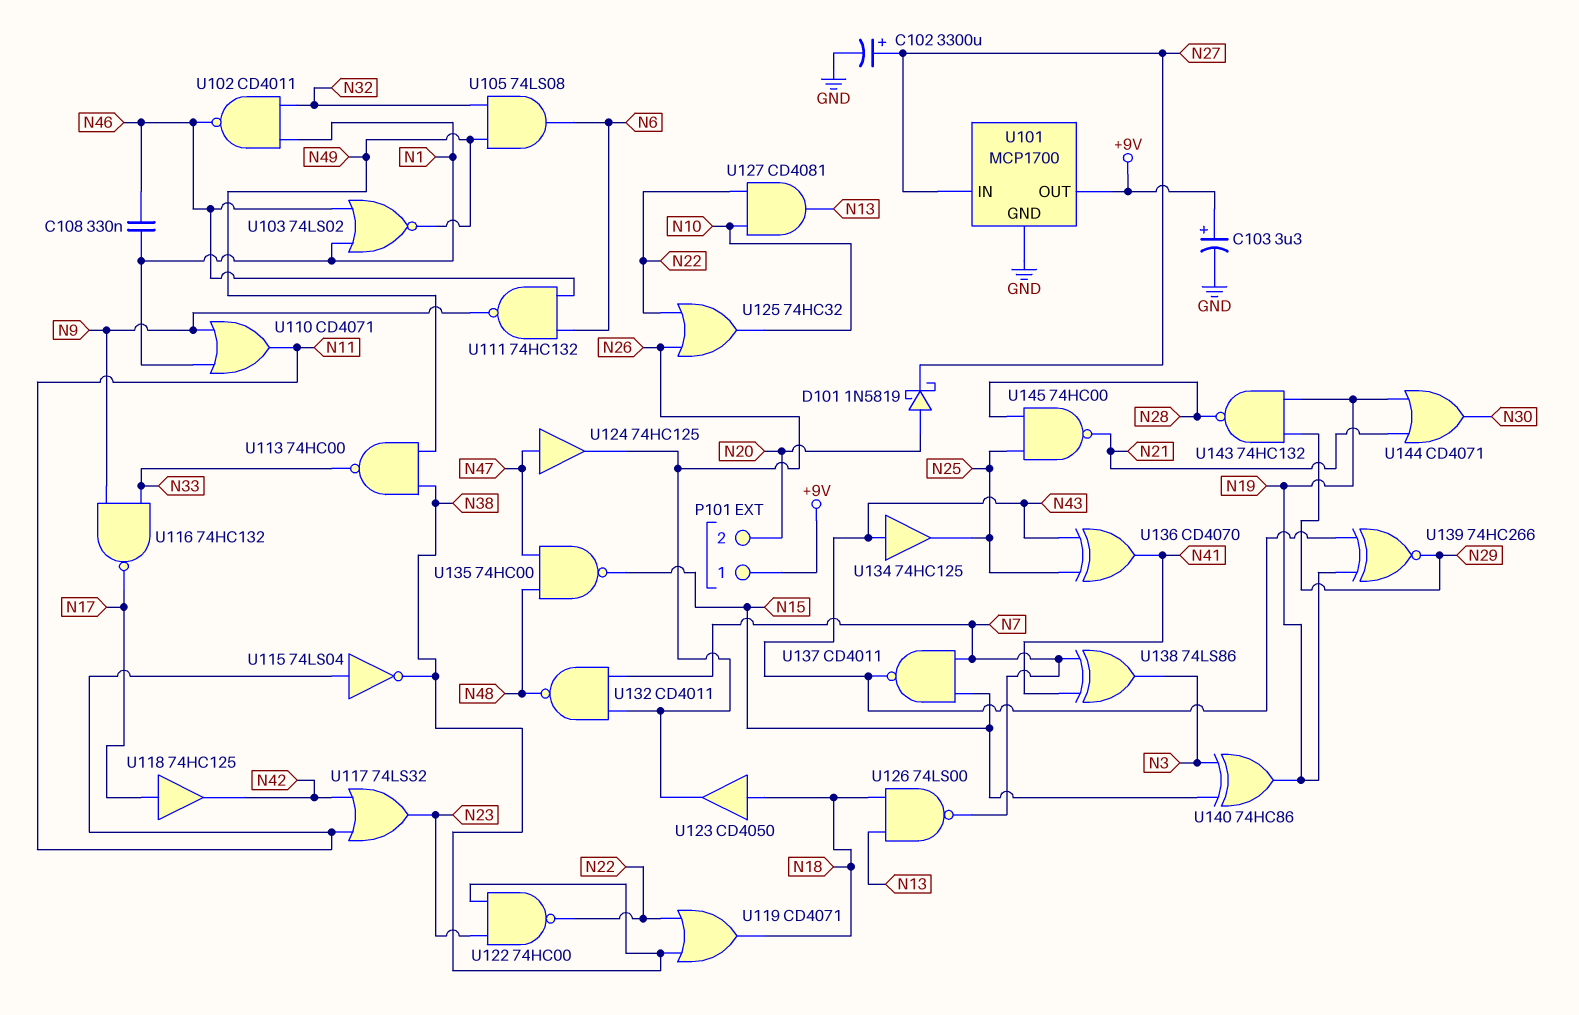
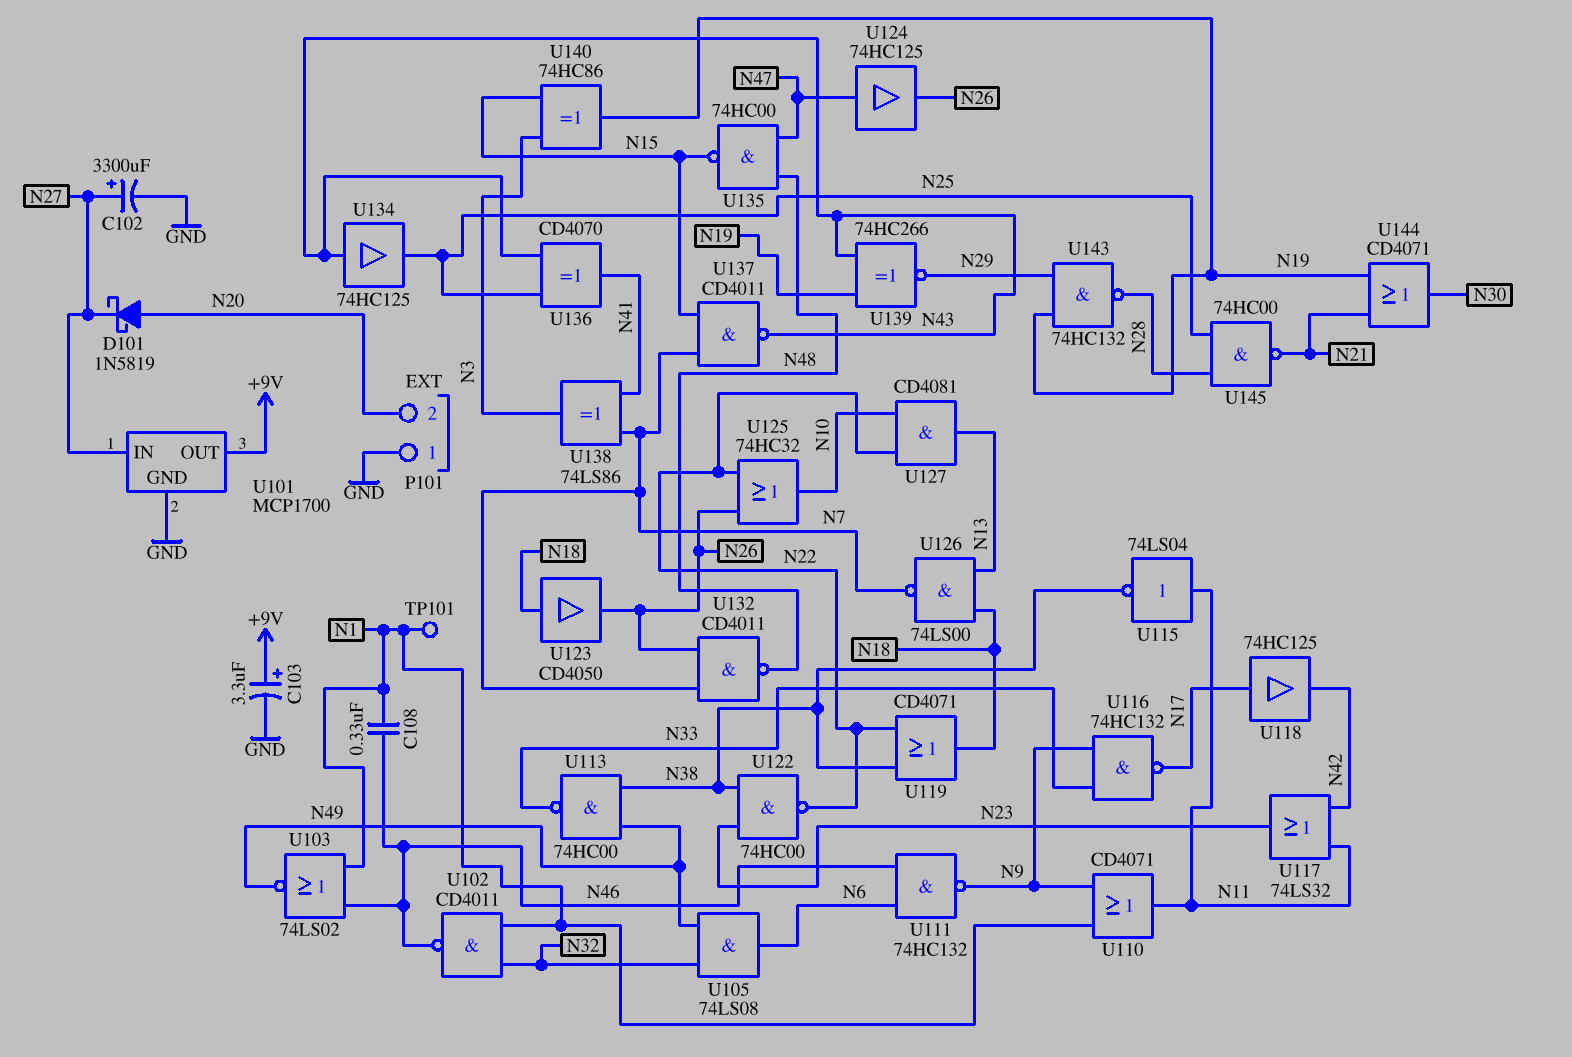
P101 pin 1: +9V -> GND
TP101: none -> test point (N1)

